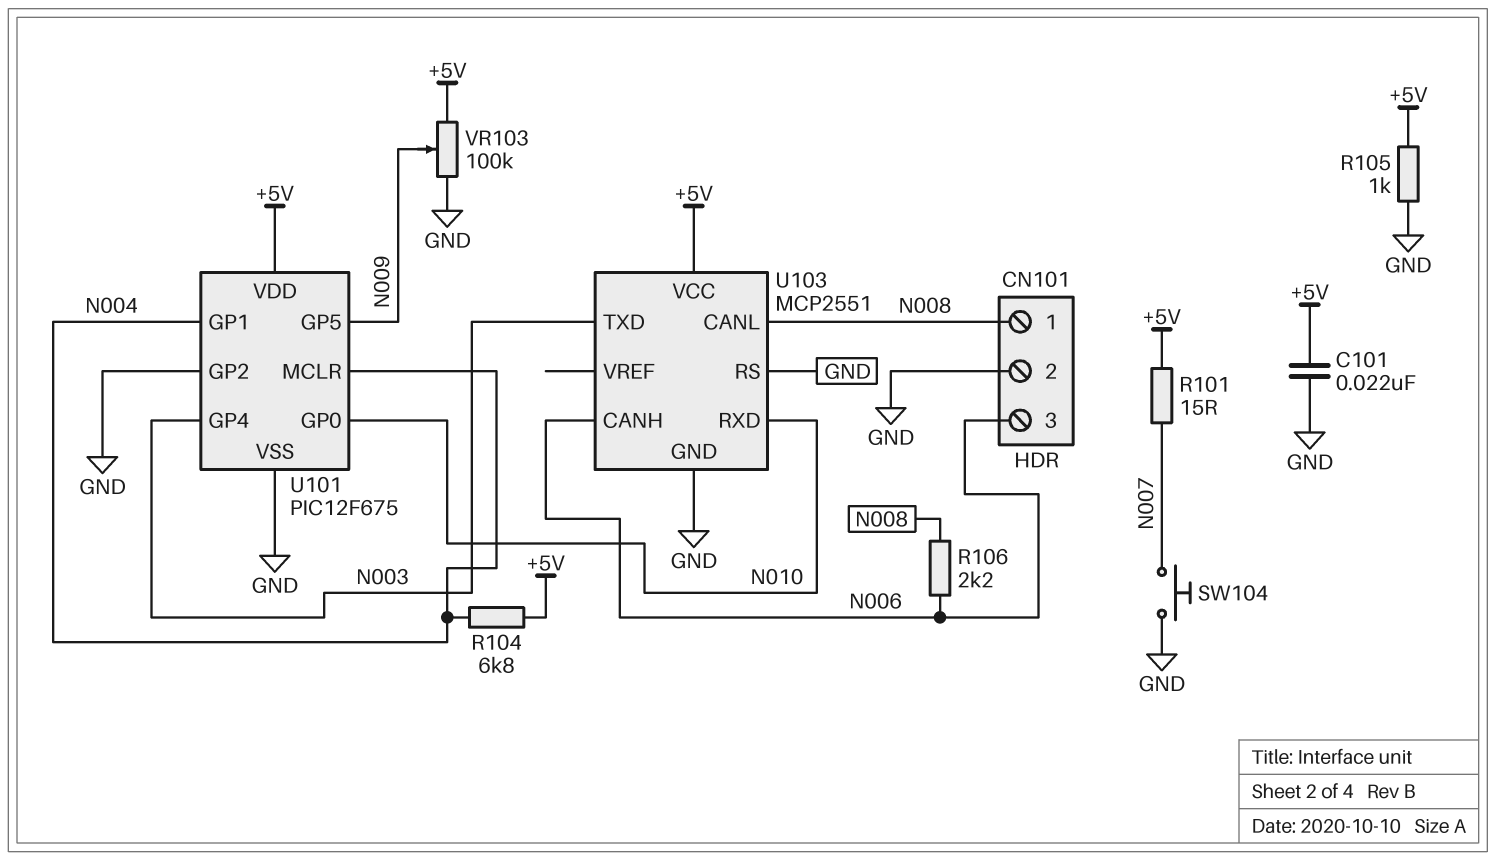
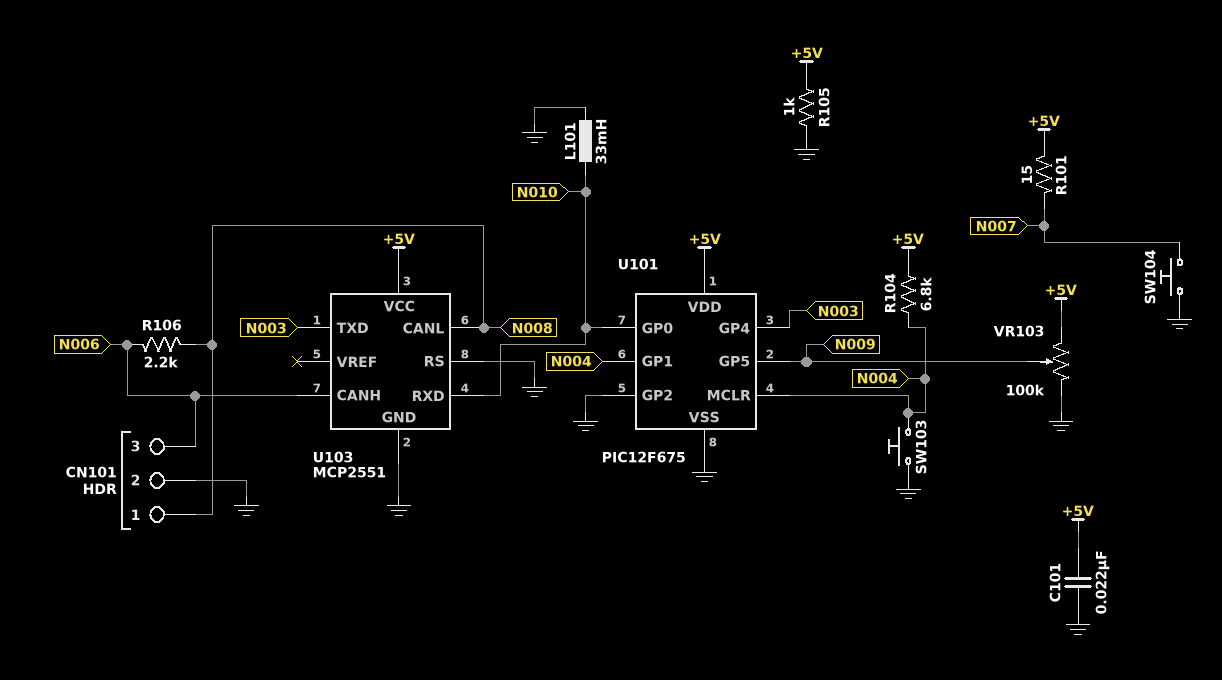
L101: none -> 33mH (GND, N010)
SW103: none -> button (GND, N004)

